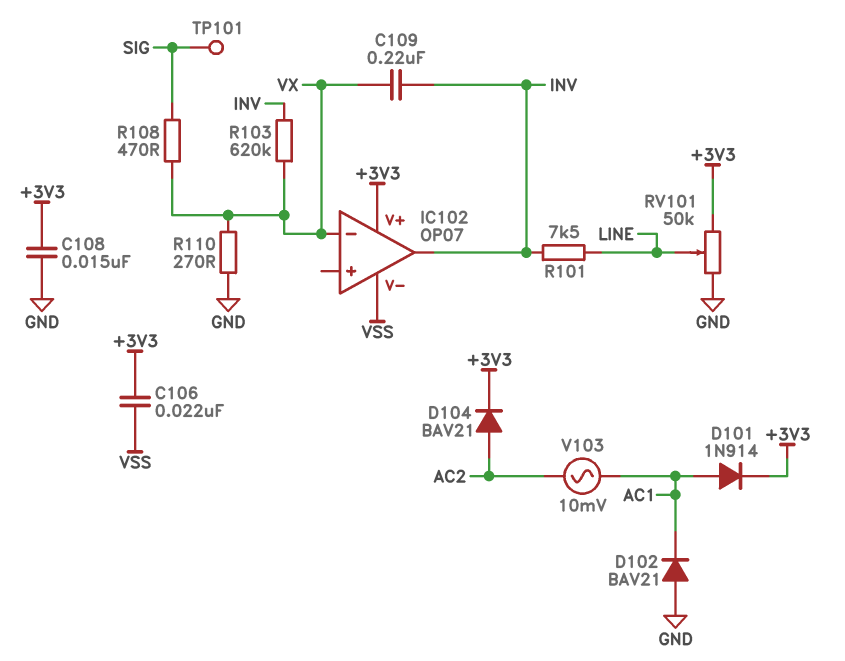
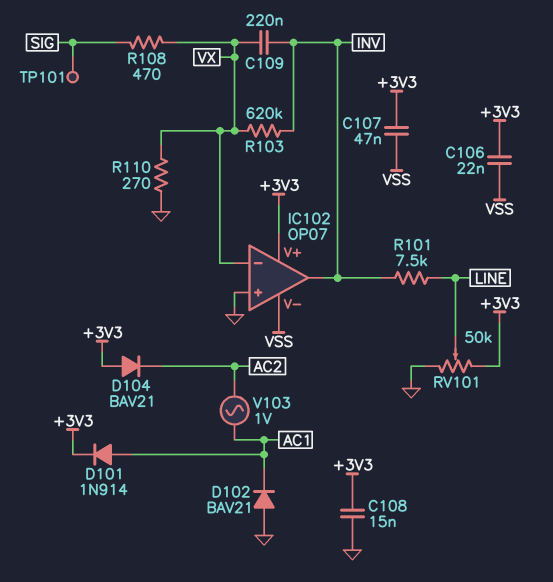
C107: none -> 47nF (+3V3, VSS)
D104: diode BAV21 (A AC2, K +3V3) -> diode BAV21 (A +3V3, K AC2)
IC102 pin in+: none -> GND
V103: AC 10mV (AC1, AC2) -> AC 1V (AC1, AC2)

